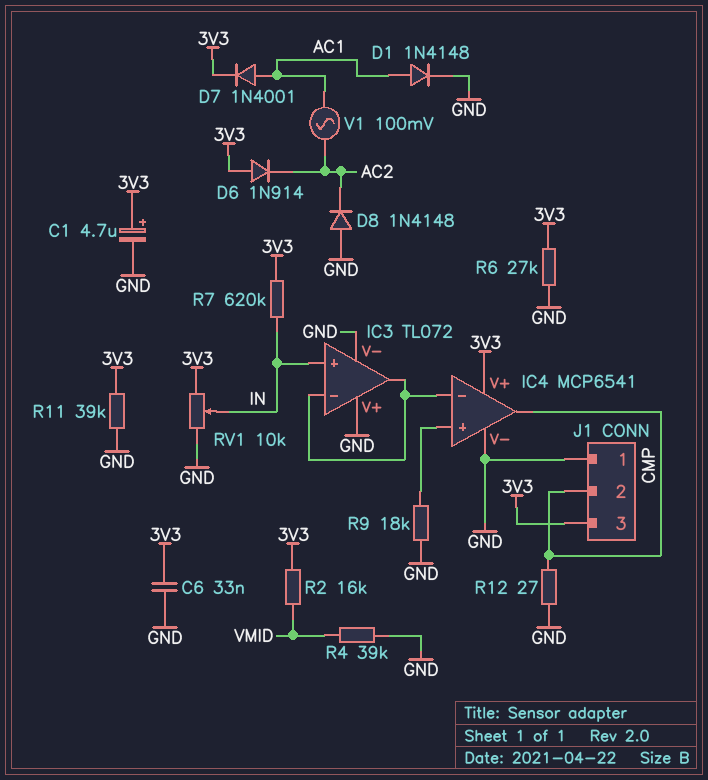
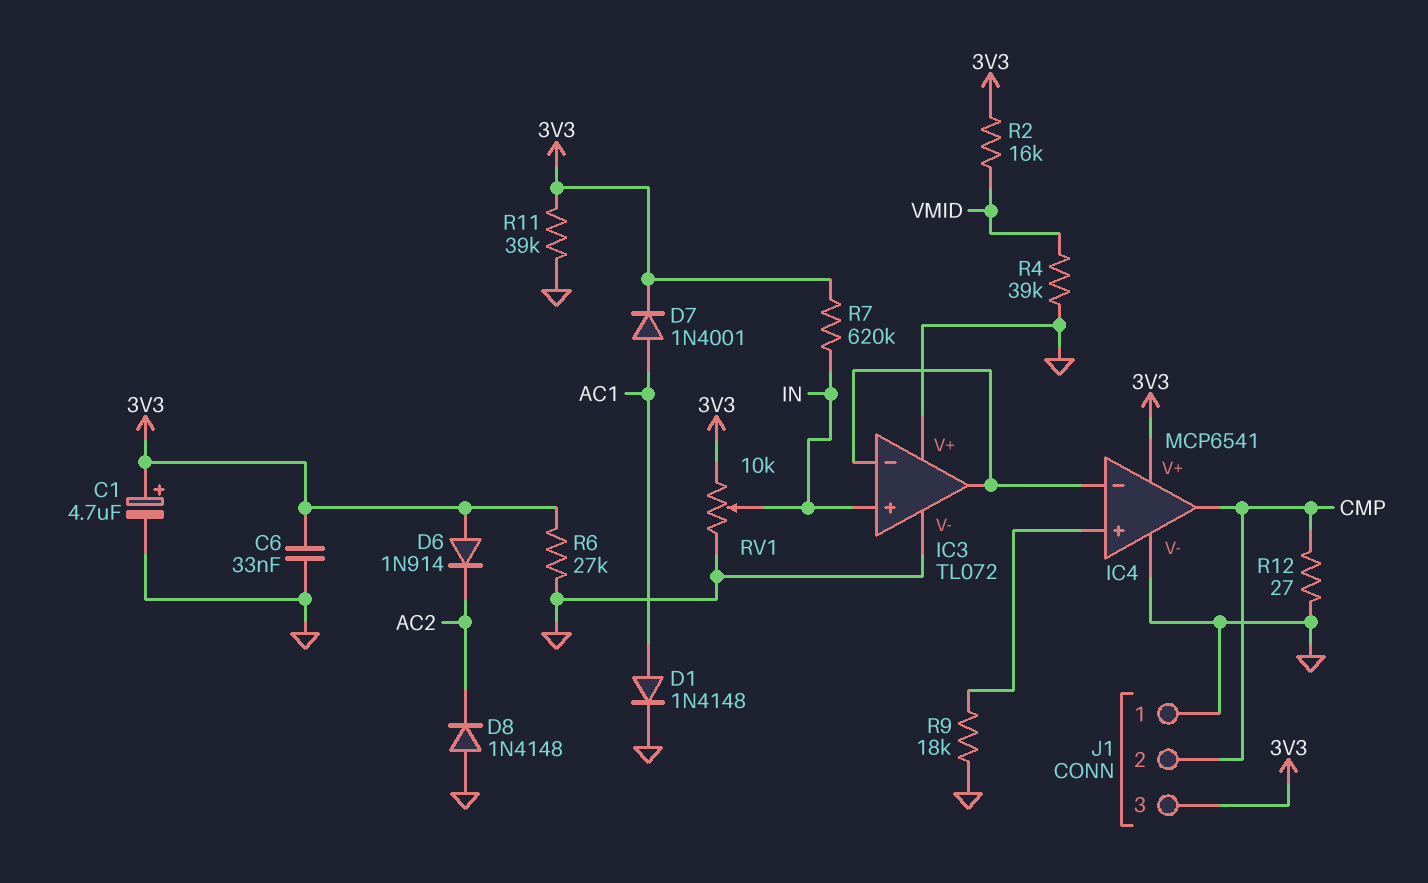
V1: AC 100mV (AC1, AC2) -> none

